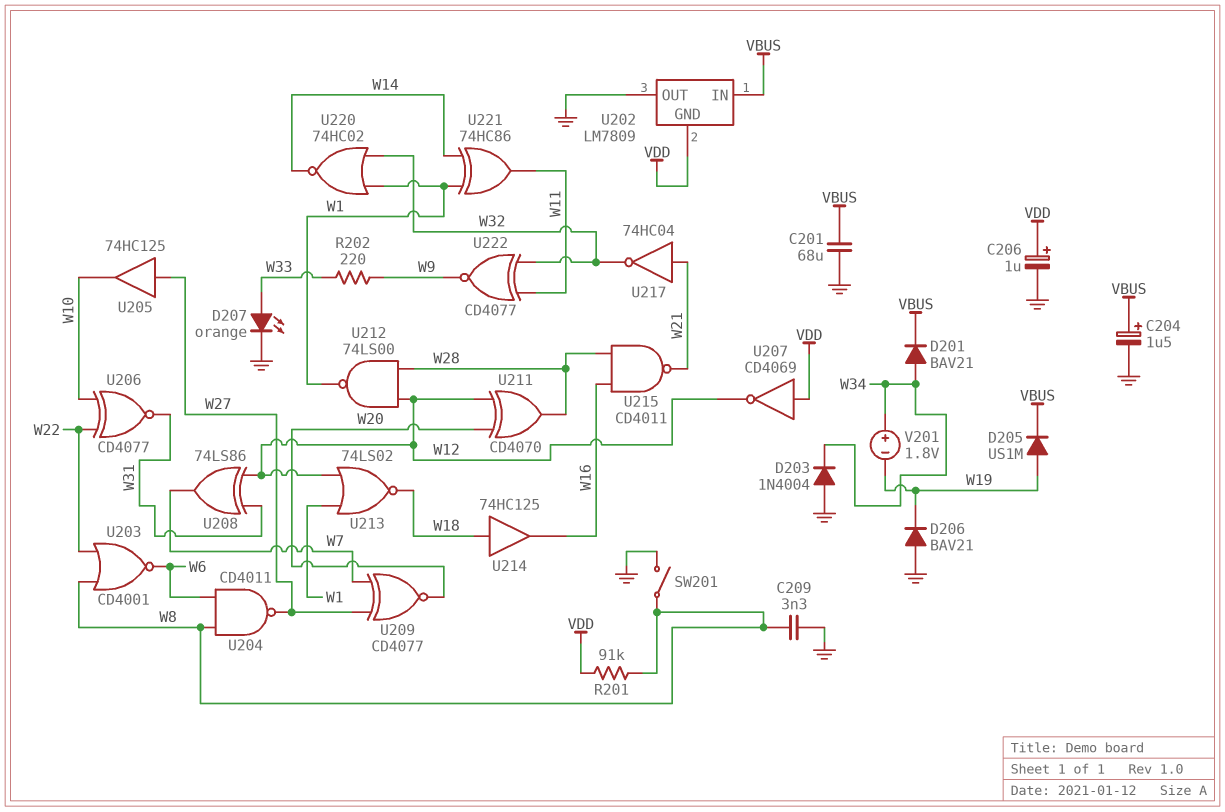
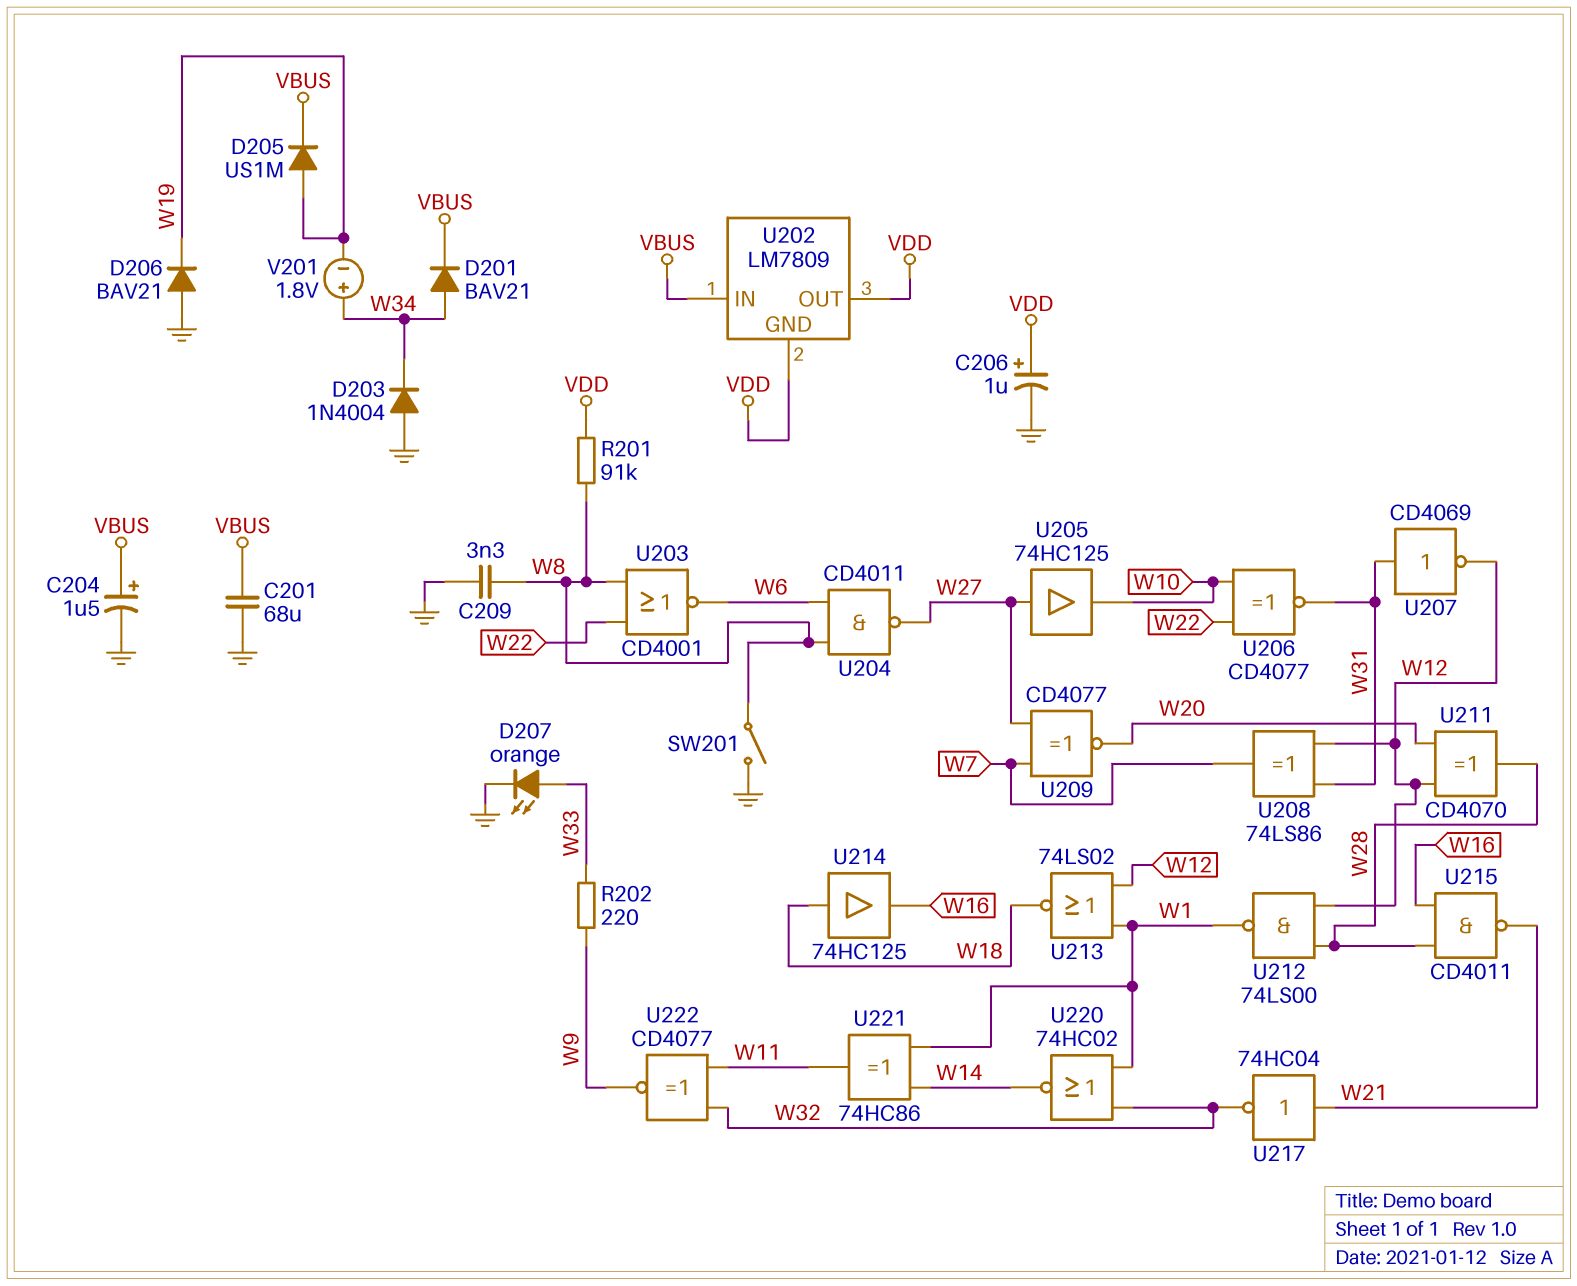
U202 pin OUT: GND -> VDD
U207: NOT CD4069 (in VDD, out W12) -> NOT CD4069 (in W31, out W12)

